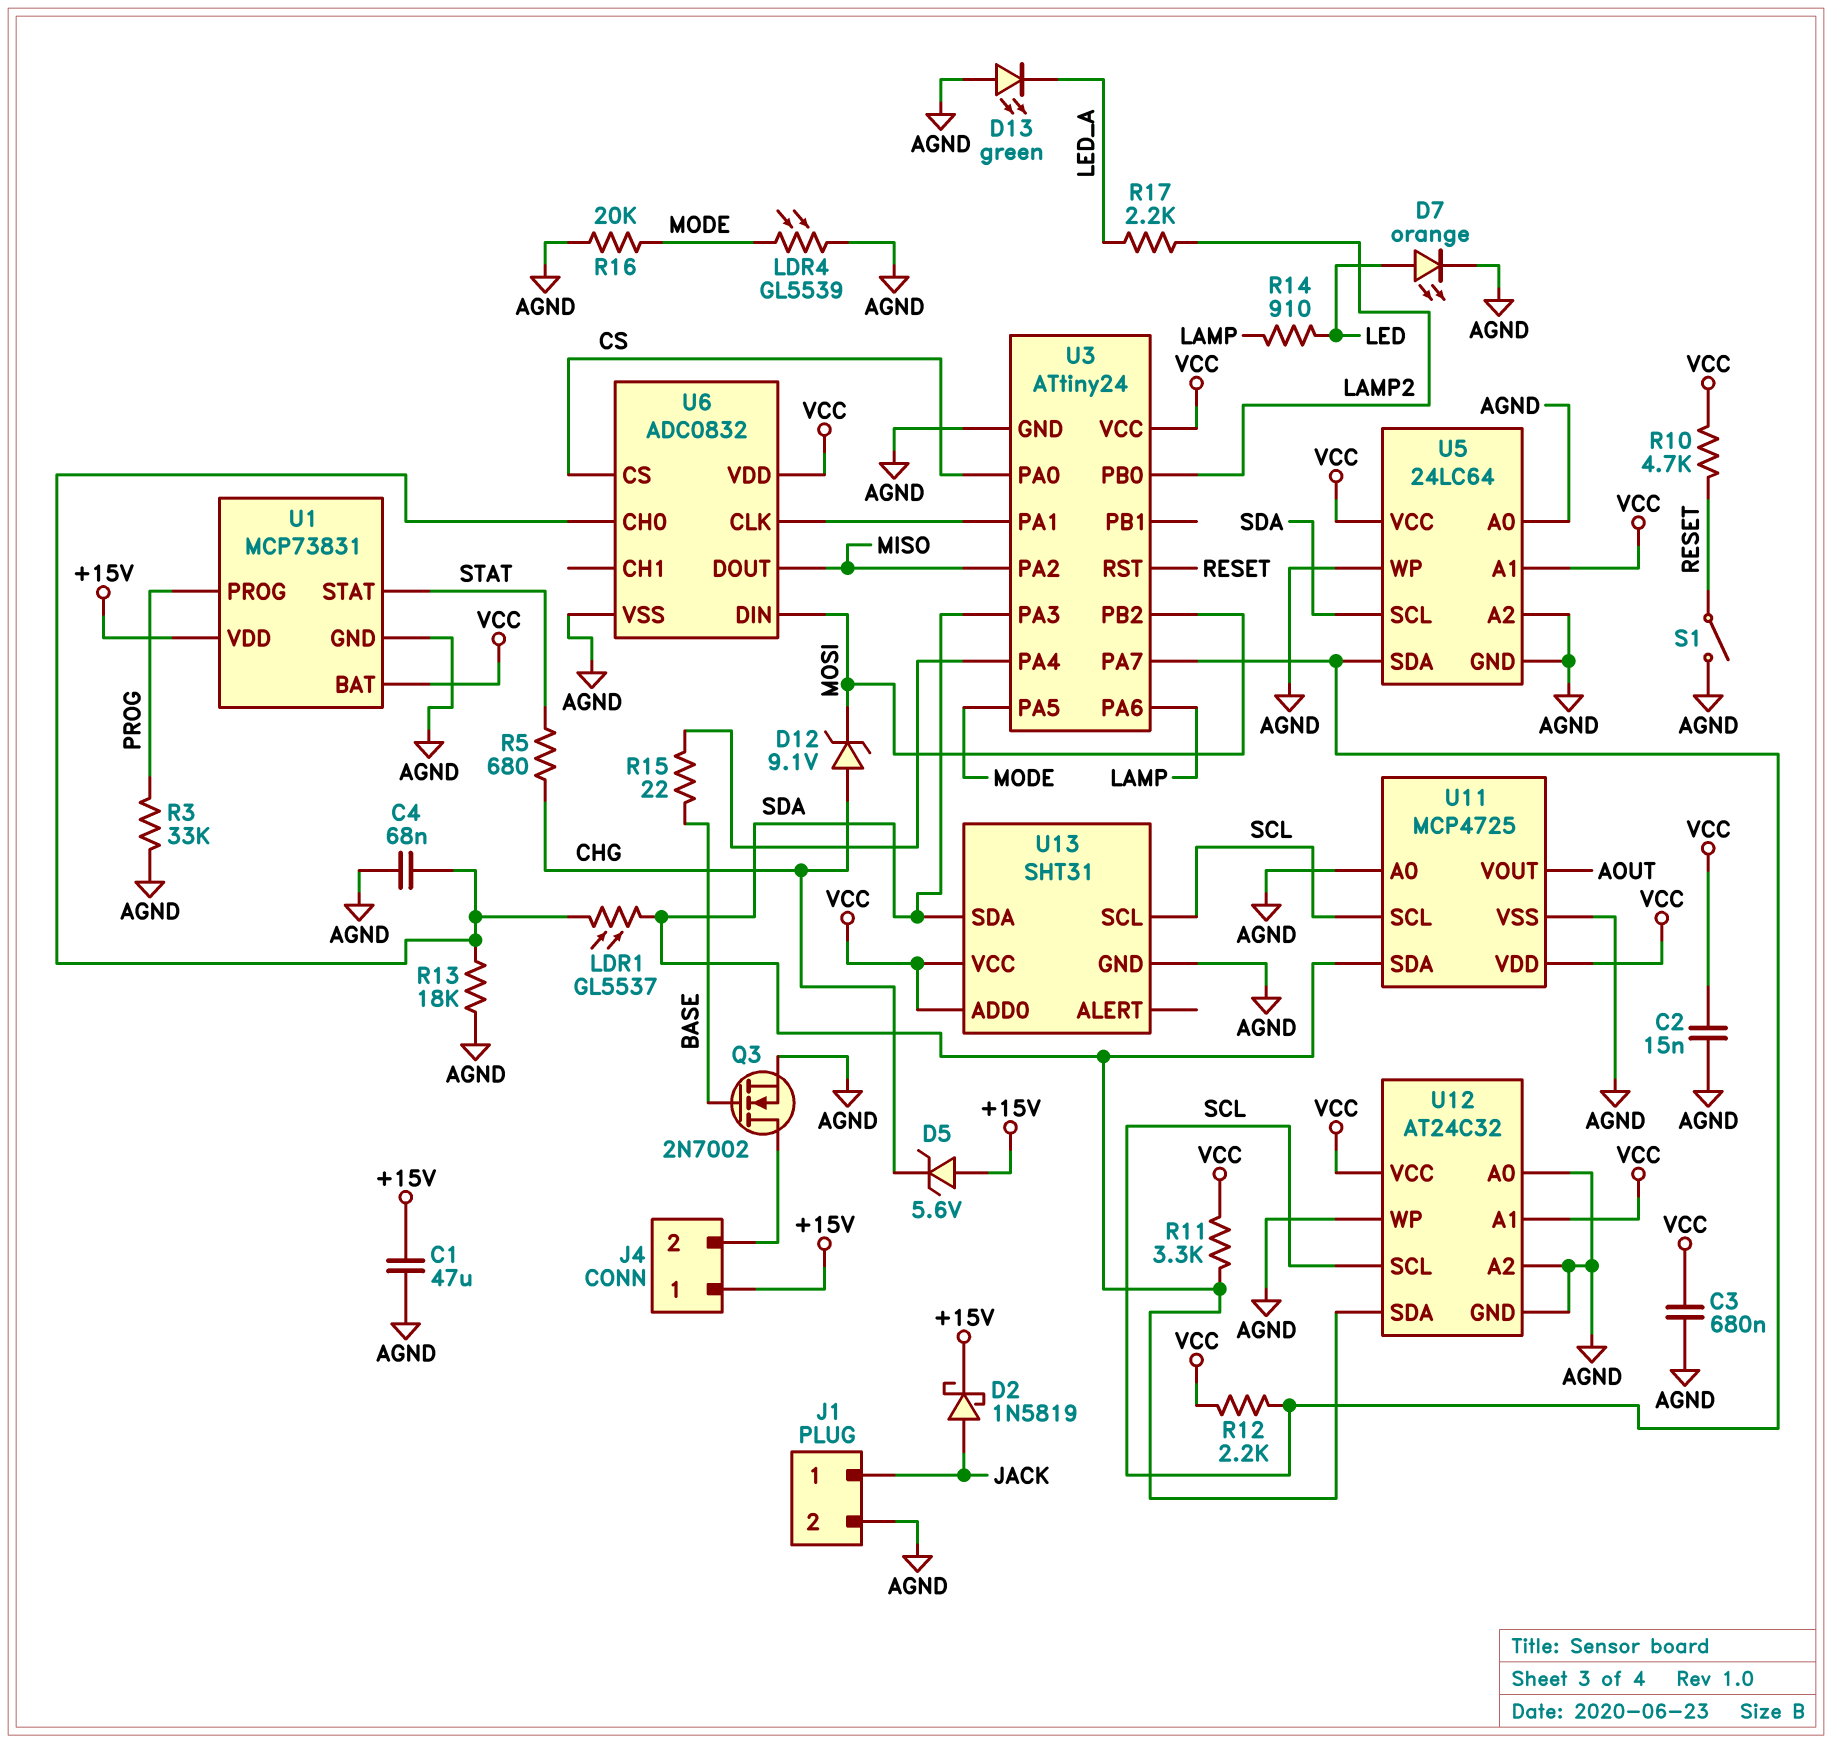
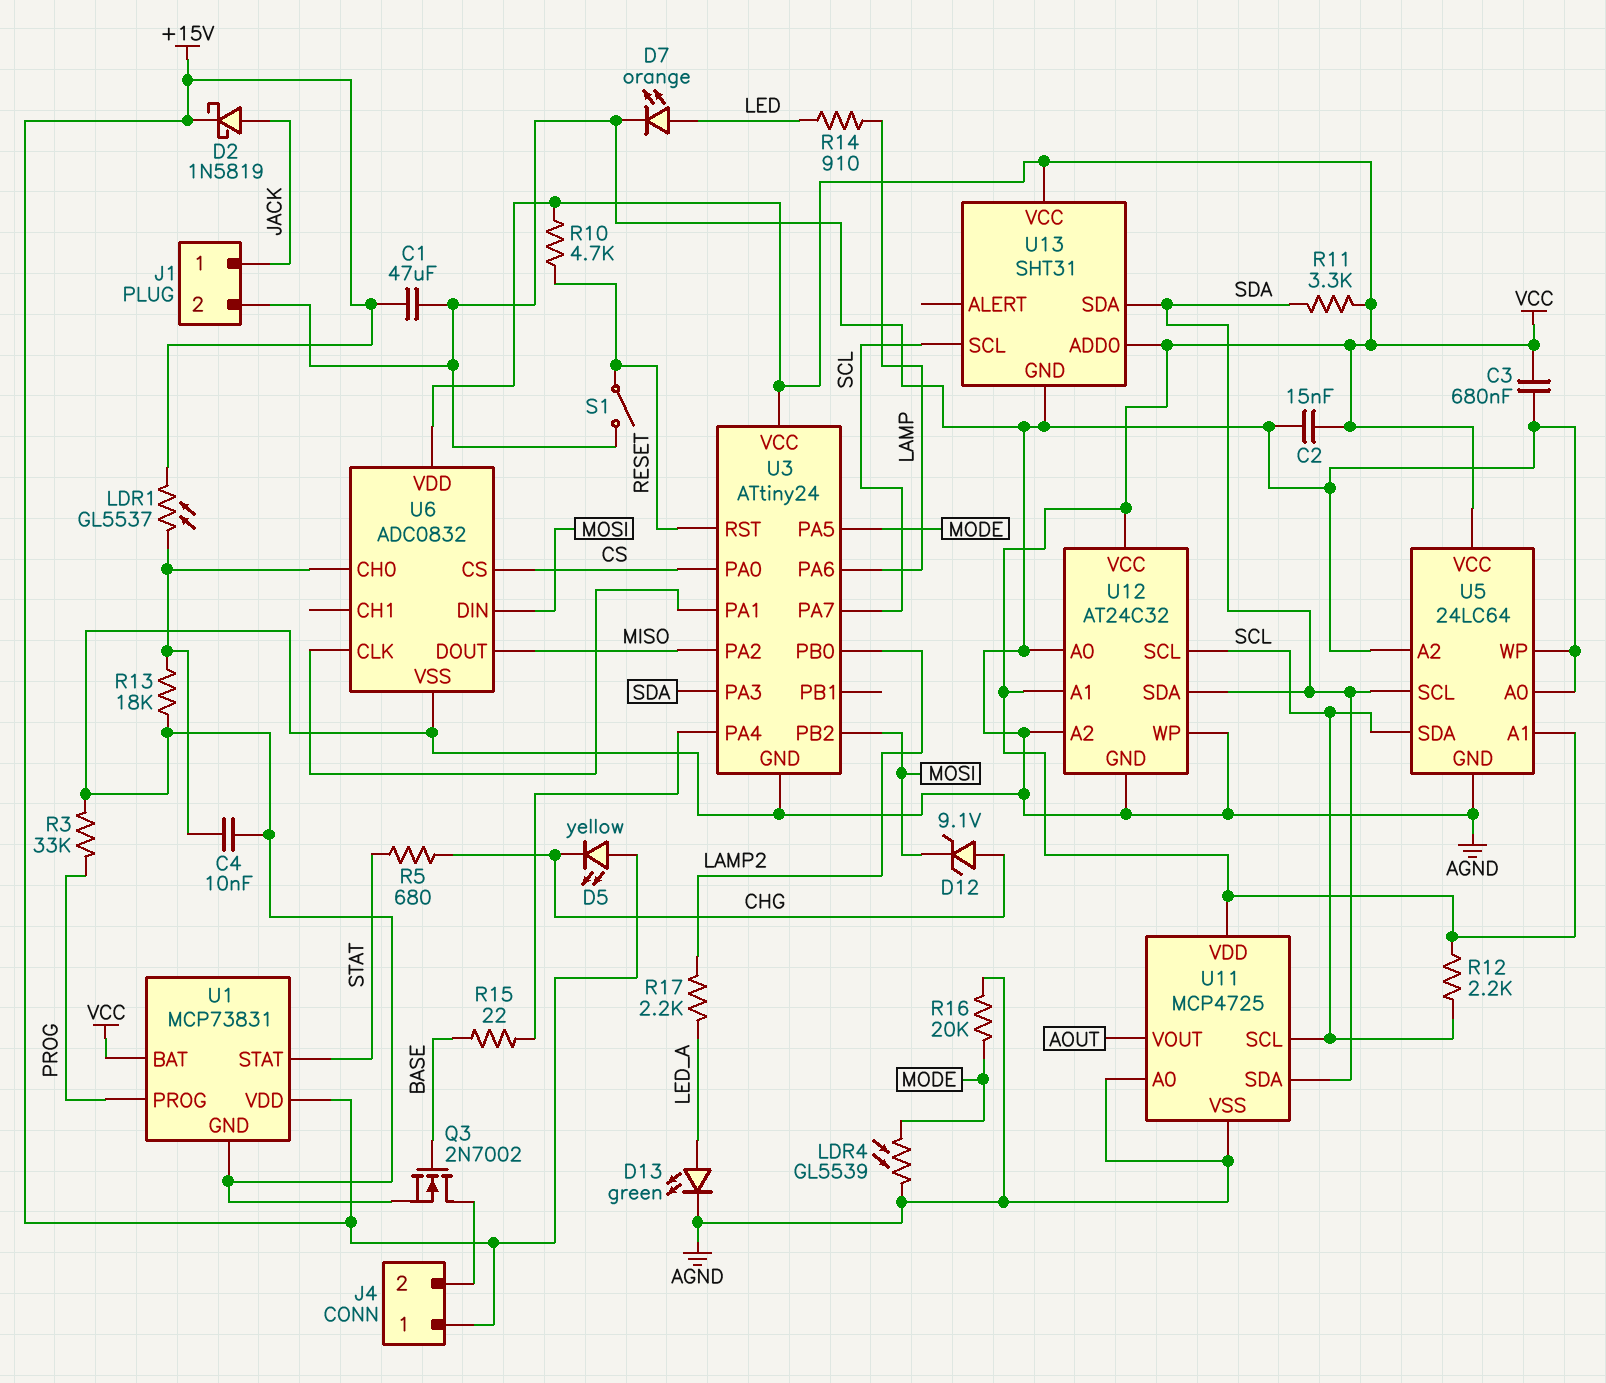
C4: 68nF (AGND, U6/CH0) -> 10nF (AGND, U6/CH0)
D5: zener 5.6V (A +15V, K CHG) -> LED yellow (A +15V, K CHG)
D13: LED green (A AGND, K LED_A) -> LED green (A LED_A, K AGND)
LDR1: GL5537 (SDA, U6/CH0) -> GL5537 (+15V, U6/CH0)

